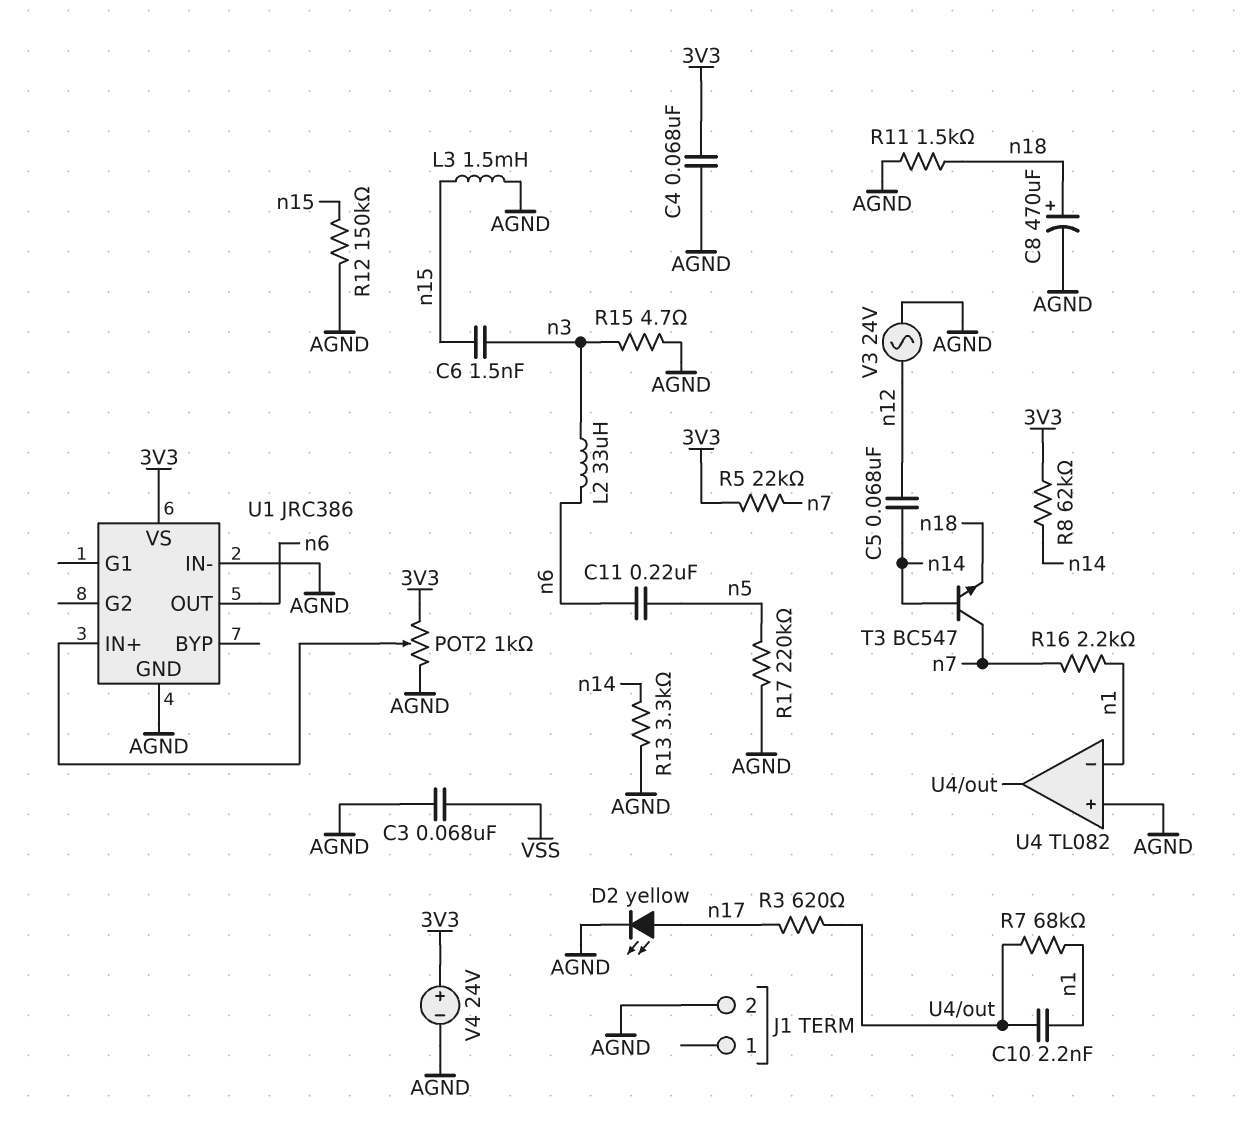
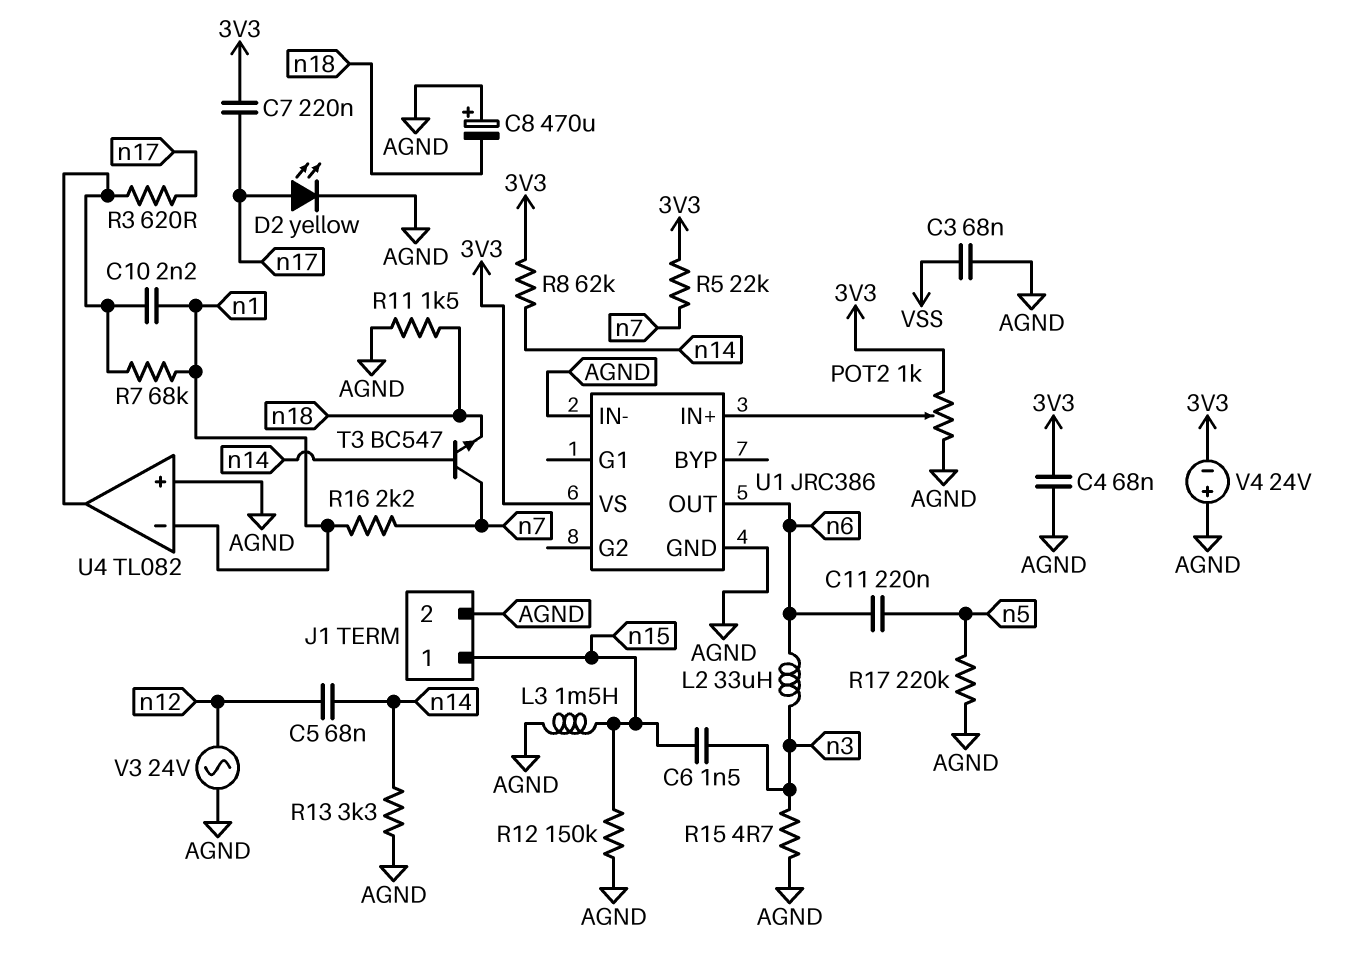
C7: none -> 220nF (3V3, n17)
C8: 470uF (plus n18, minus AGND) -> 470uF (plus AGND, minus n18)
J1 pin 1: none -> n15
V4: 24V (plus 3V3, minus AGND) -> 24V (plus AGND, minus 3V3)

